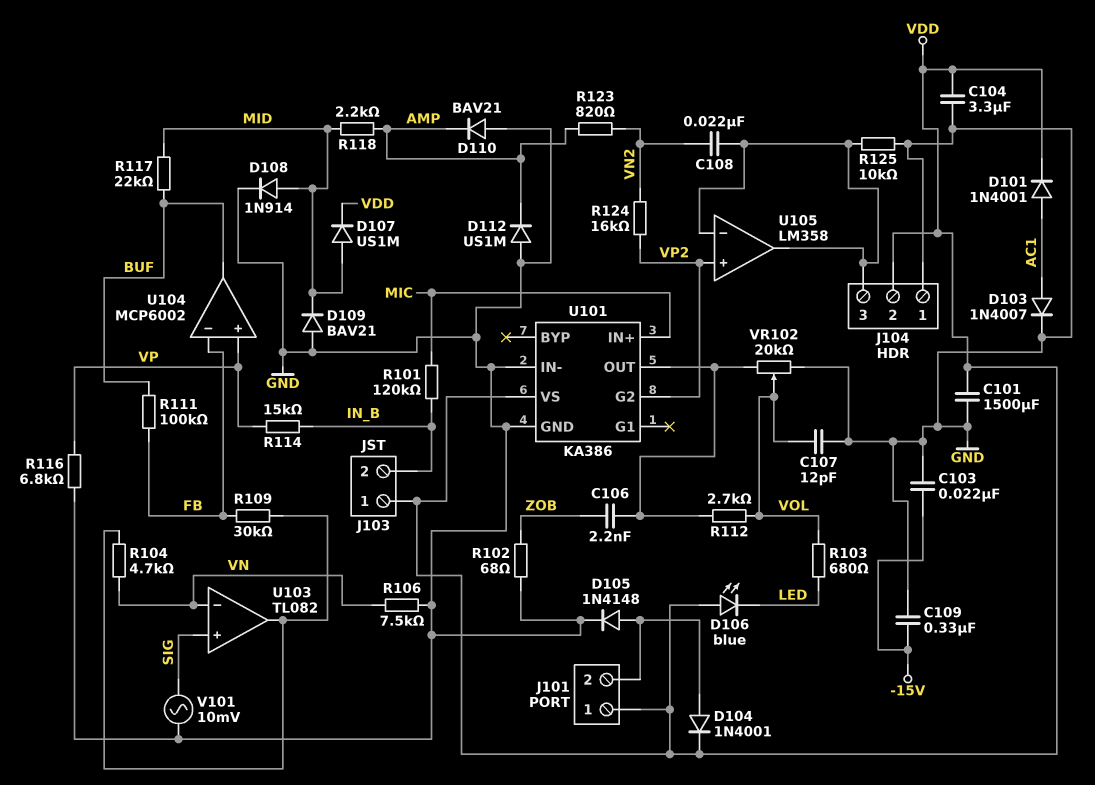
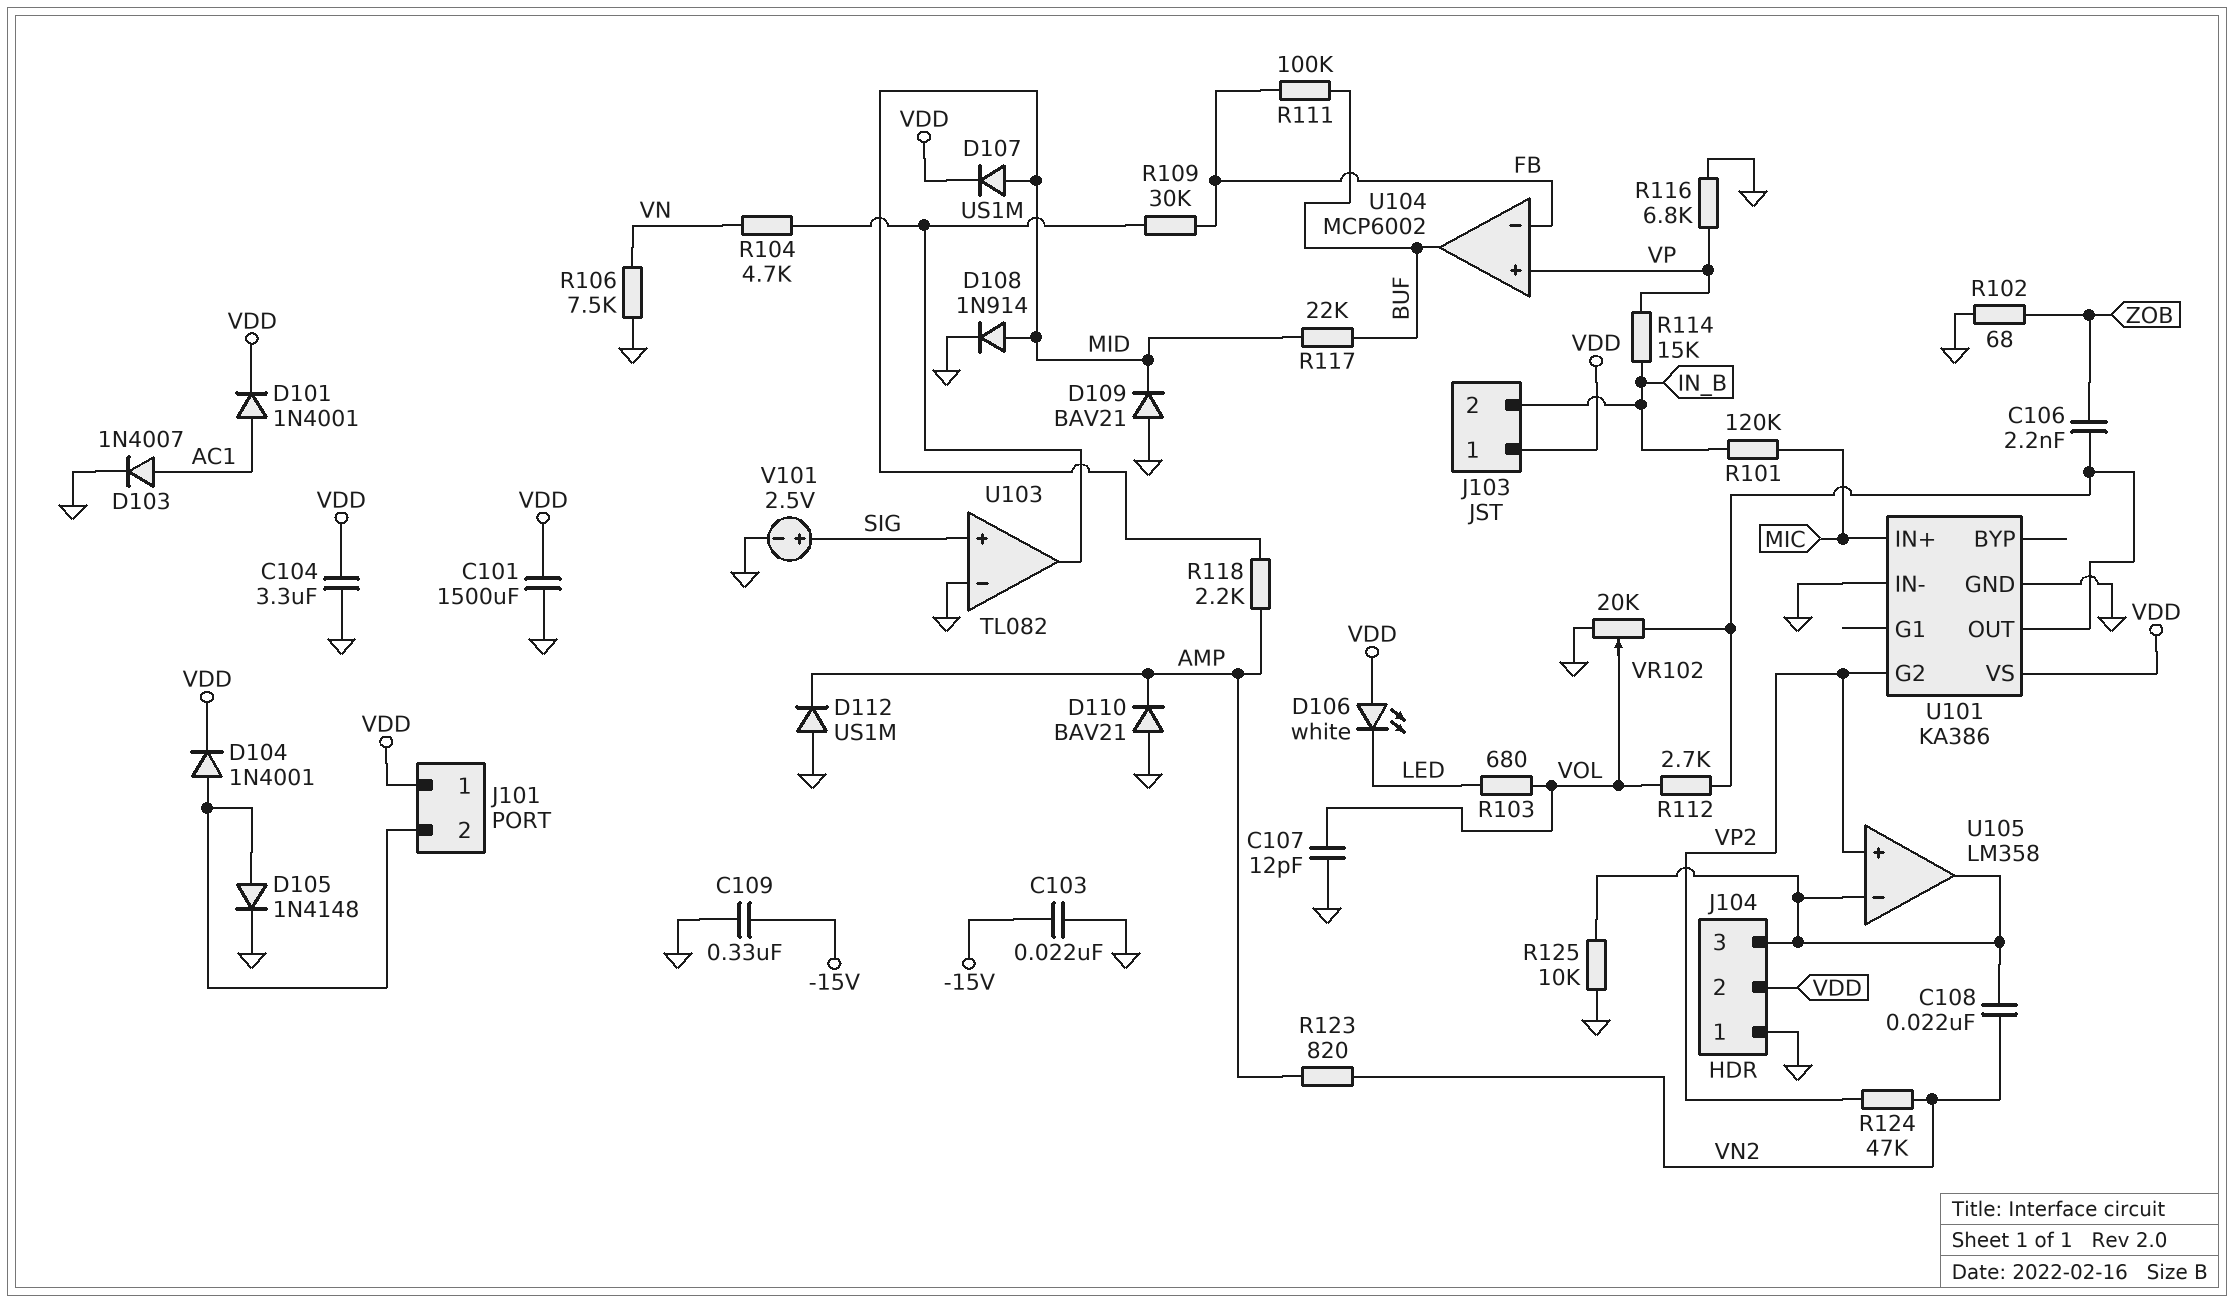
D106: LED blue (A VDD, K LED) -> LED white (A VDD, K LED)
R124: 16k (VN2, VP2) -> 47k (VN2, VP2)
U103 pin in-: VN -> GND
V101: AC 10mV (GND, SIG) -> 2.5V (plus SIG, minus GND)

